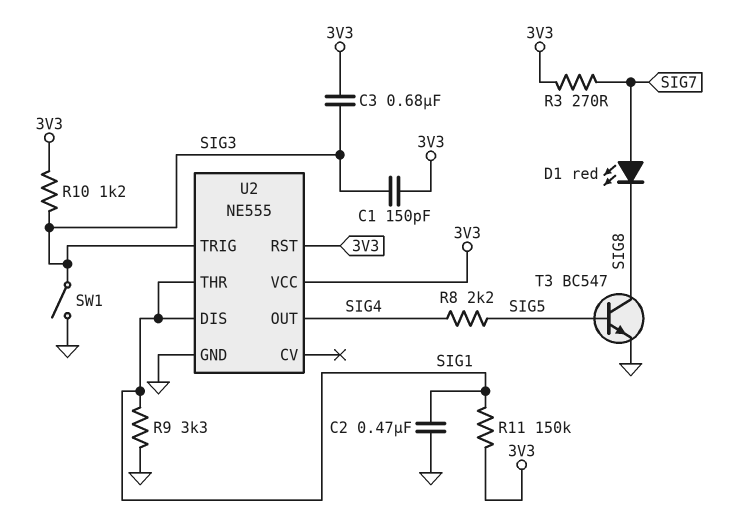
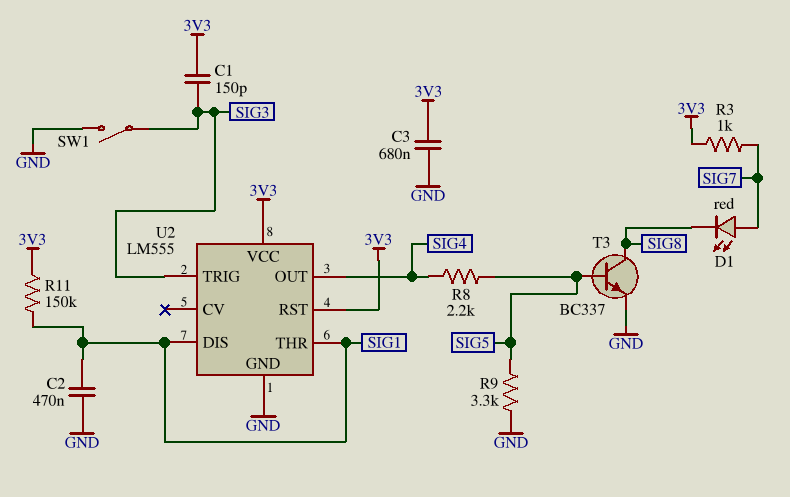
C3: 680nF (3V3, SIG3) -> 680nF (3V3, GND)
R3: 270 (3V3, SIG7) -> 1k (3V3, SIG7)
R9: 3.3k (GND, SIG1) -> 3.3k (GND, SIG5)
R10: 1.2k (3V3, SIG3) -> none
T3: NPN BC547 (B SIG5, C SIG8, E GND) -> NPN BC337 (B SIG5, C SIG8, E GND)
U2: NE555 -> LM555

